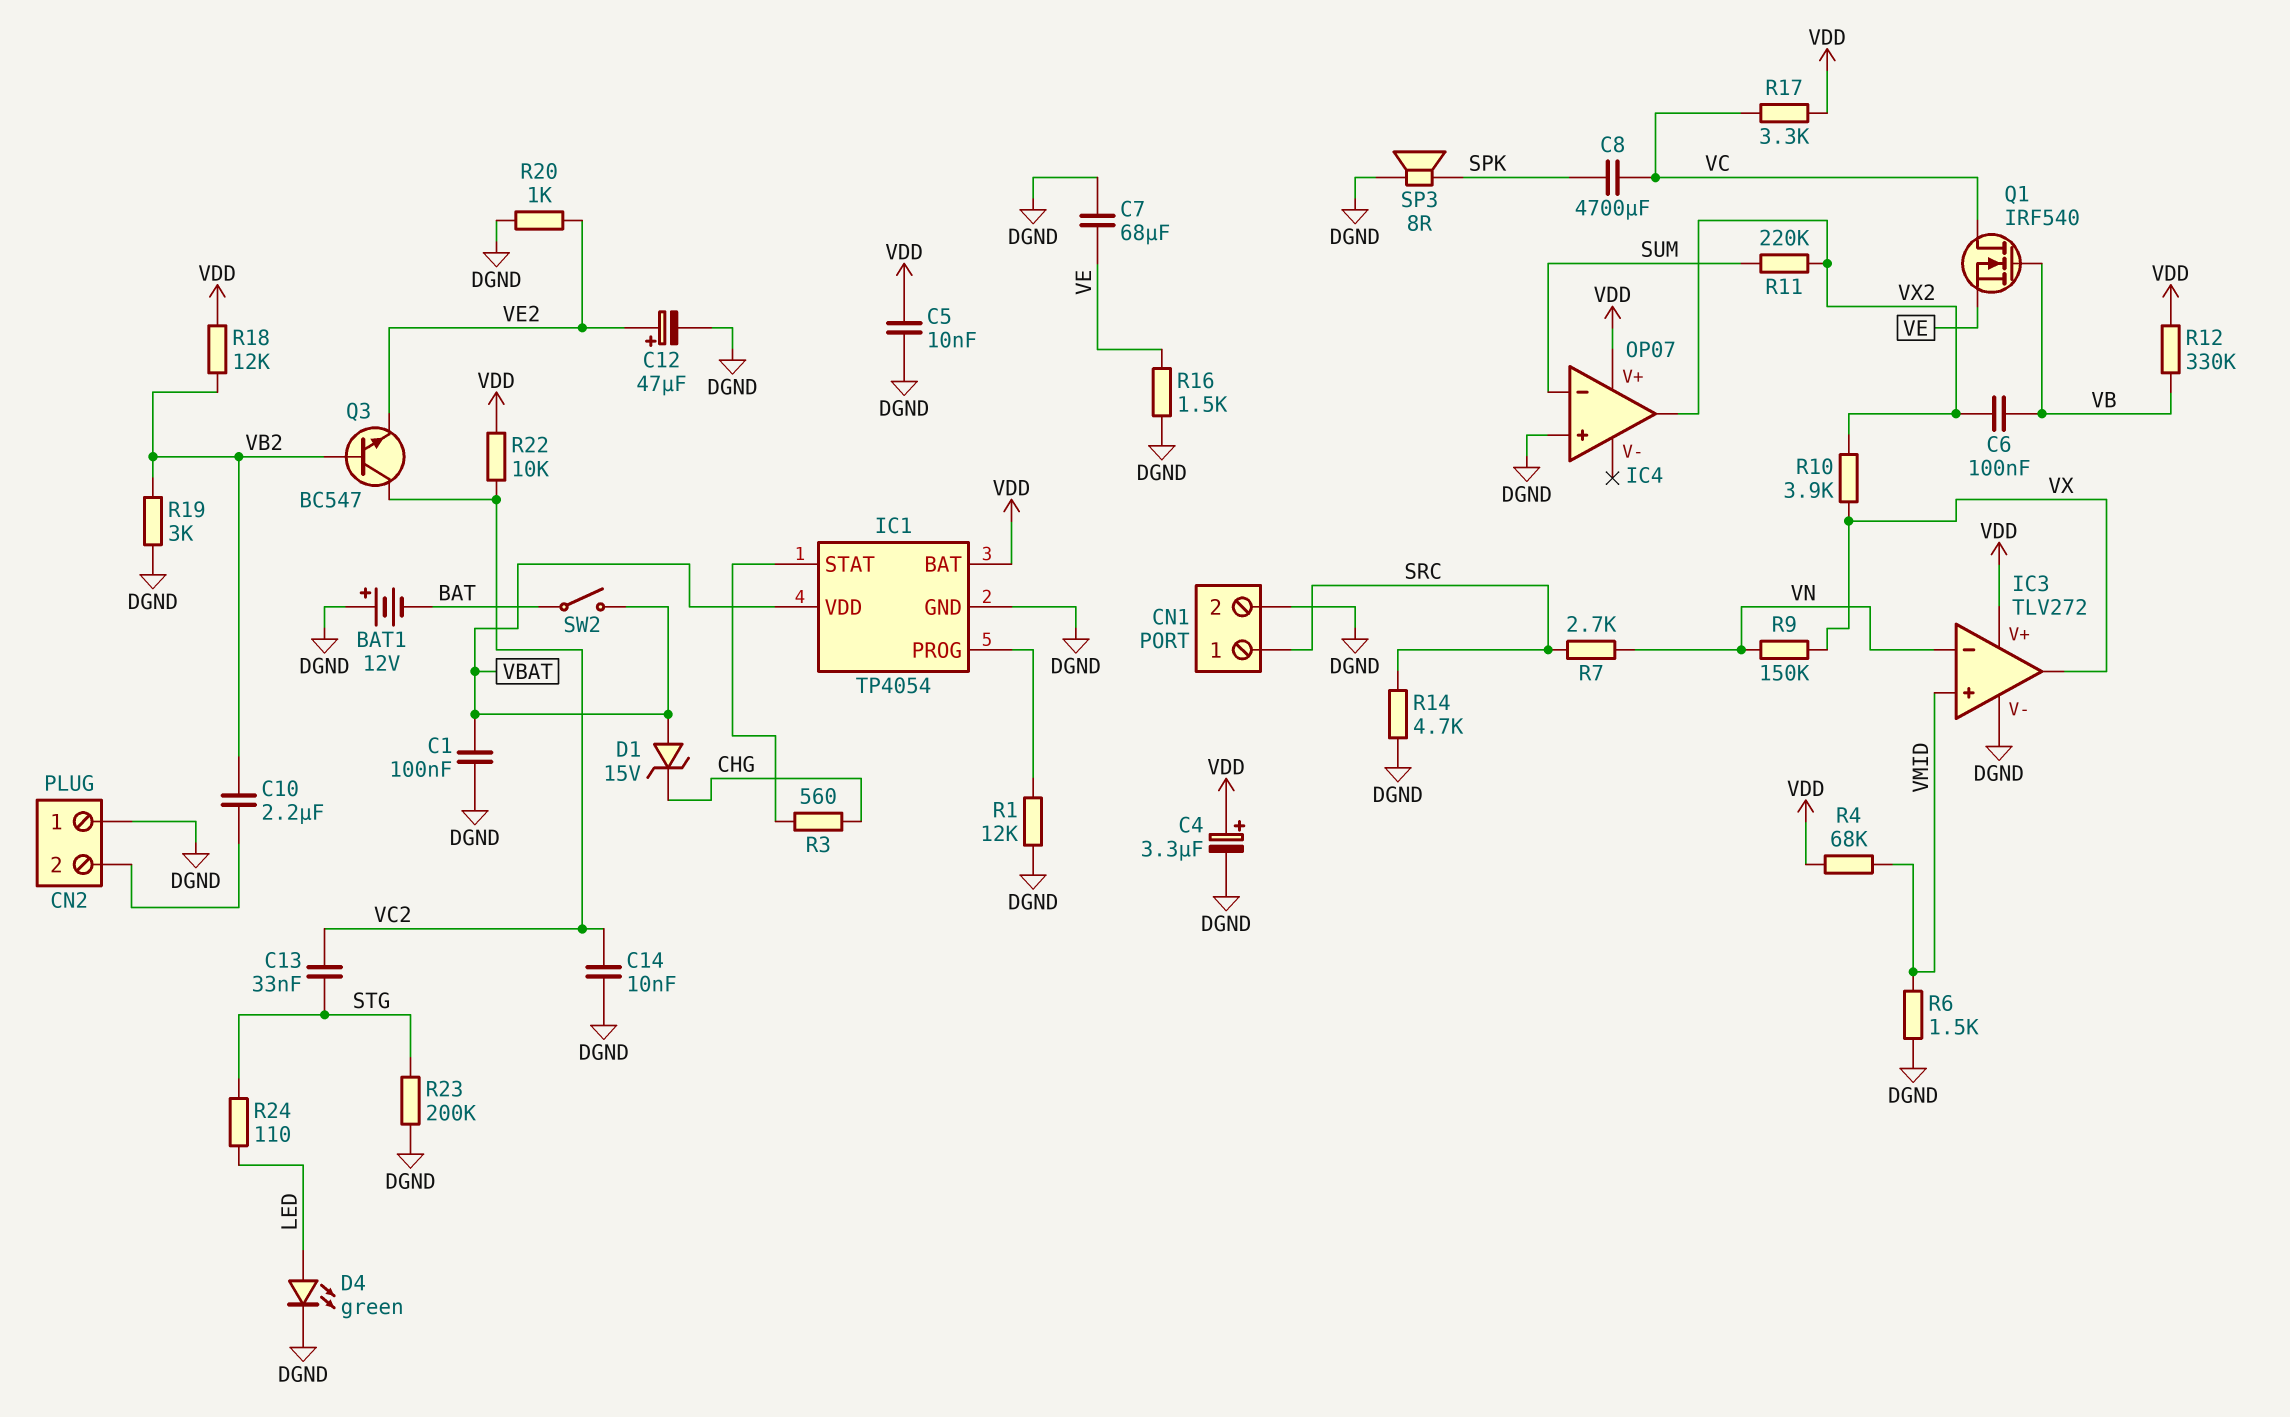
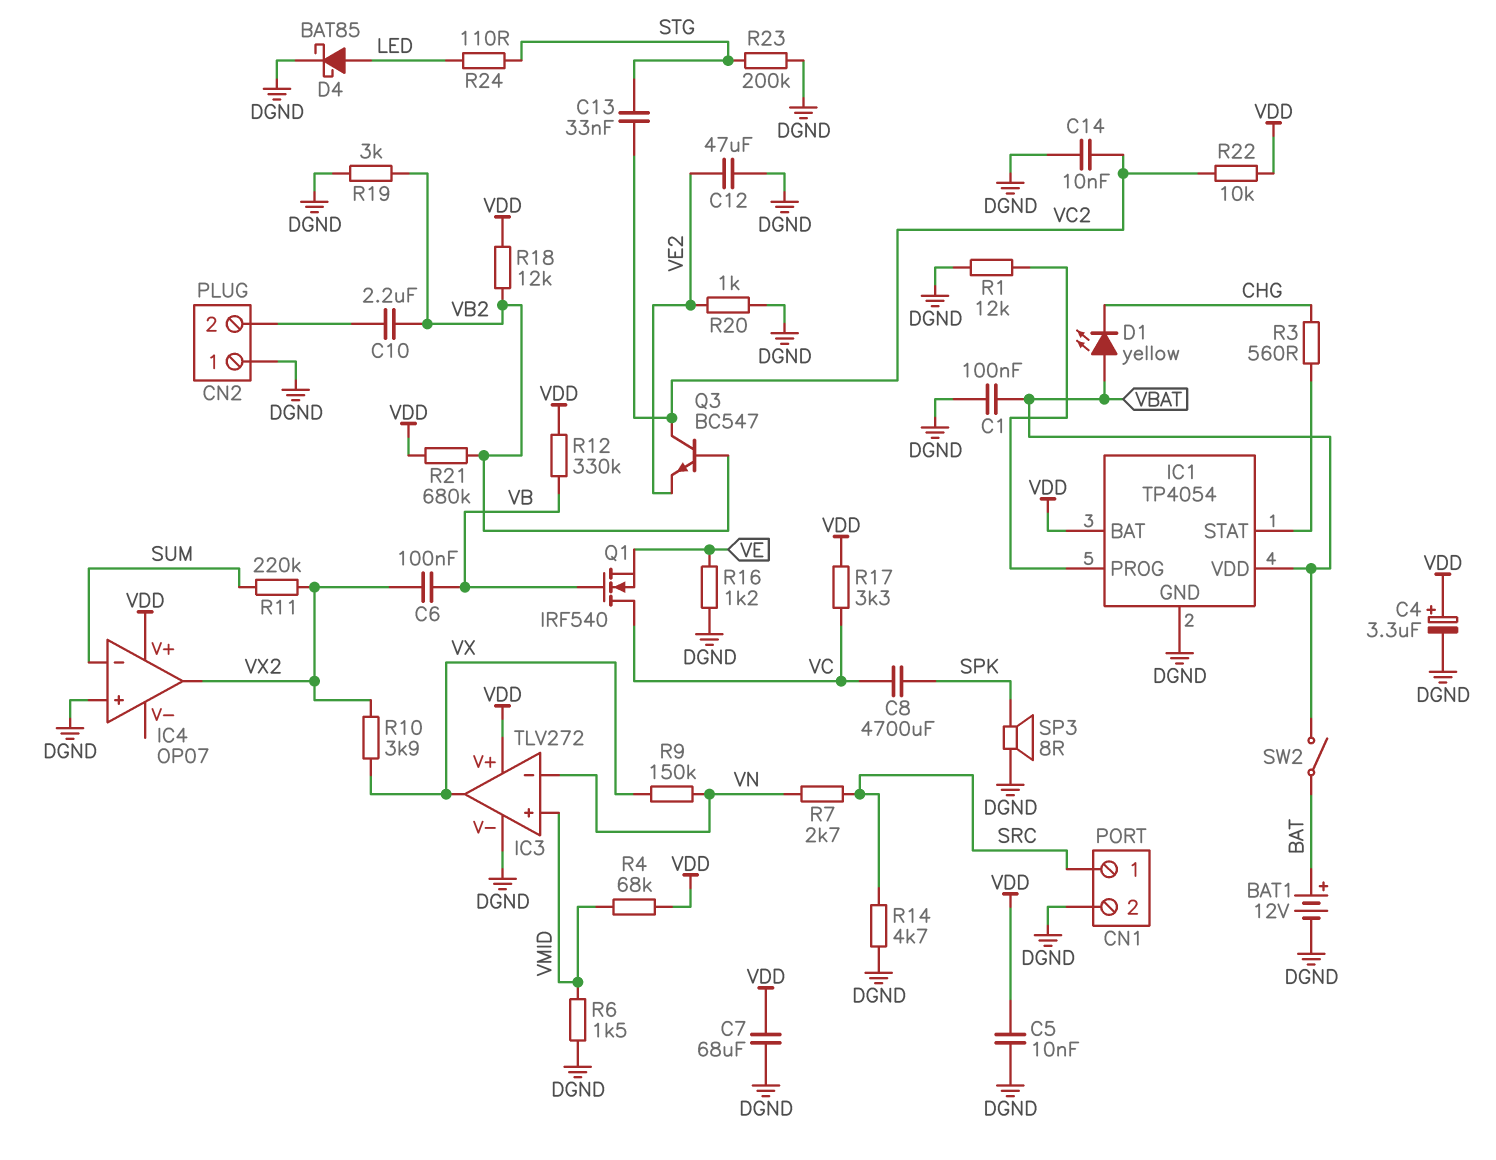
BAT1: 12V (plus DGND, minus BAT) -> 12V (plus BAT, minus DGND)
C7: 68uF (DGND, VE) -> 68uF (DGND, VDD)
C12: 47uF (plus VE2, minus DGND) -> 47uF (DGND, VE2)
D1: zener 15V (A VBAT, K CHG) -> LED yellow (A VBAT, K CHG)
D4: LED green (A LED, K DGND) -> schottky BAT85 (A LED, K DGND)
R16: 1.5k (DGND, VE) -> 1.2k (DGND, VE)
R21: none -> 680k (VB2, VDD)

